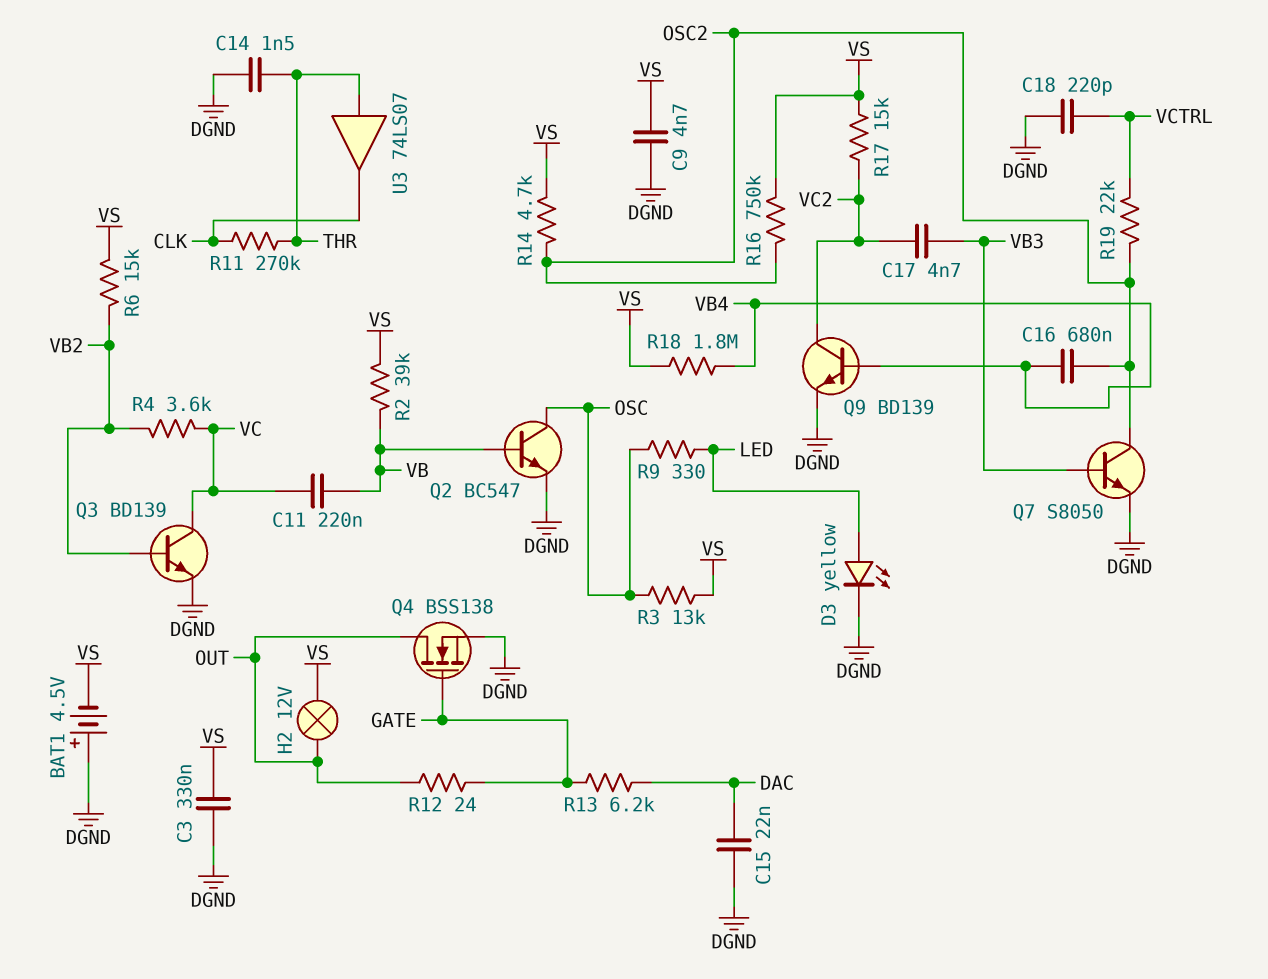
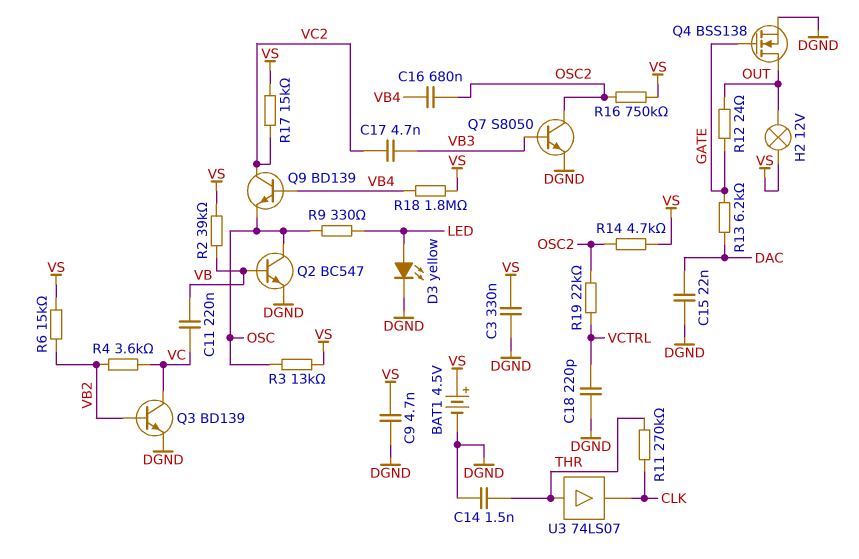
BAT1: 4.5V (plus DGND, minus VS) -> 4.5V (plus VS, minus DGND)
Q9: NPN BD139 (B VB4, C VC2, E DGND) -> NPN BD139 (B VB4, C VC2, E OSC)

